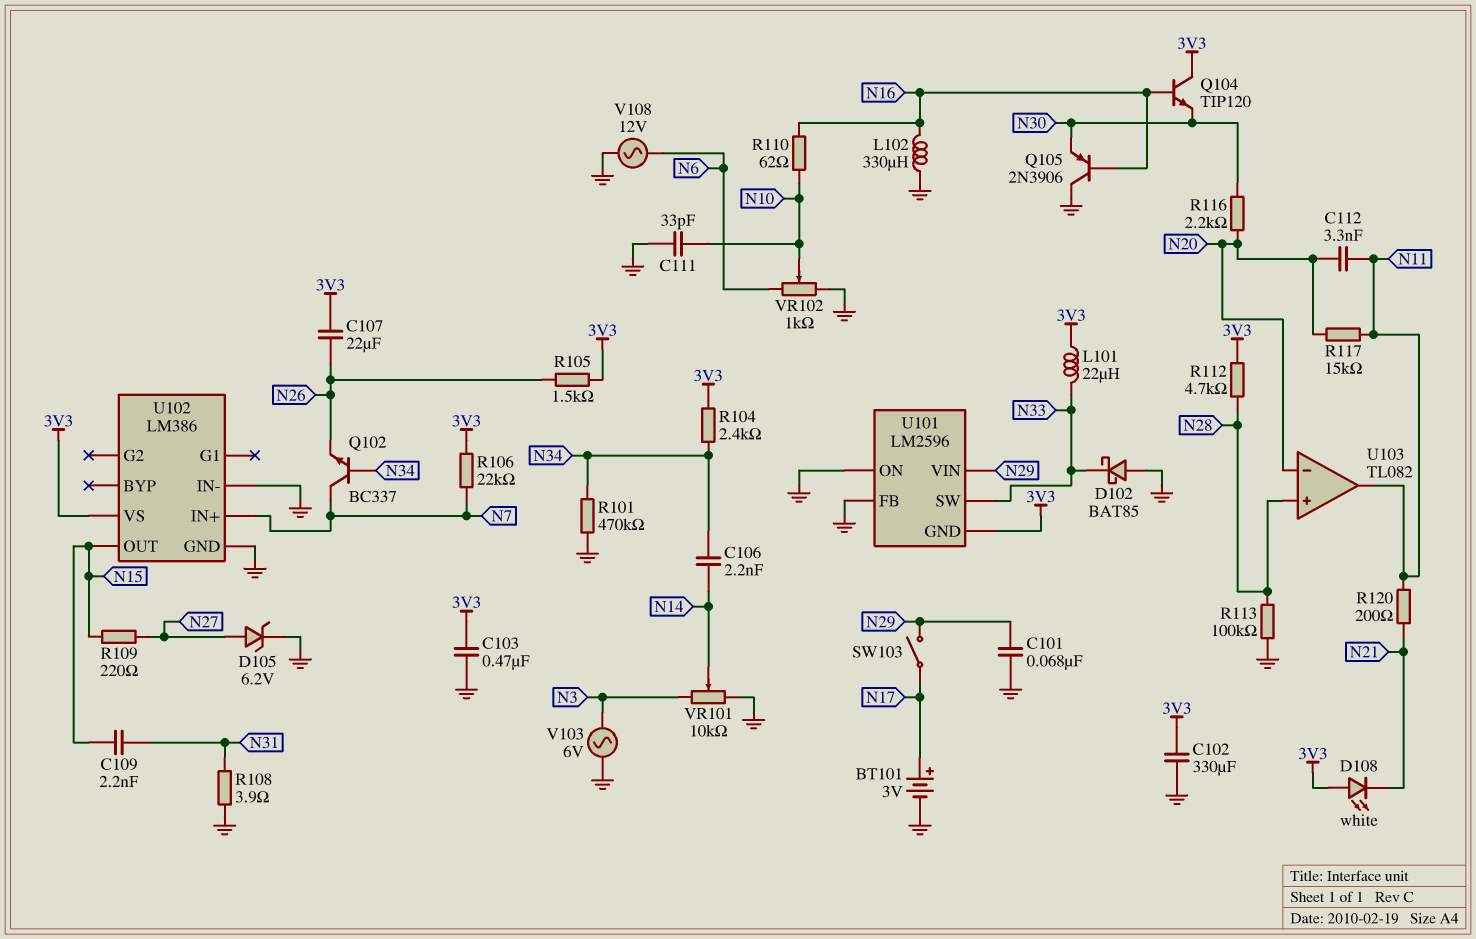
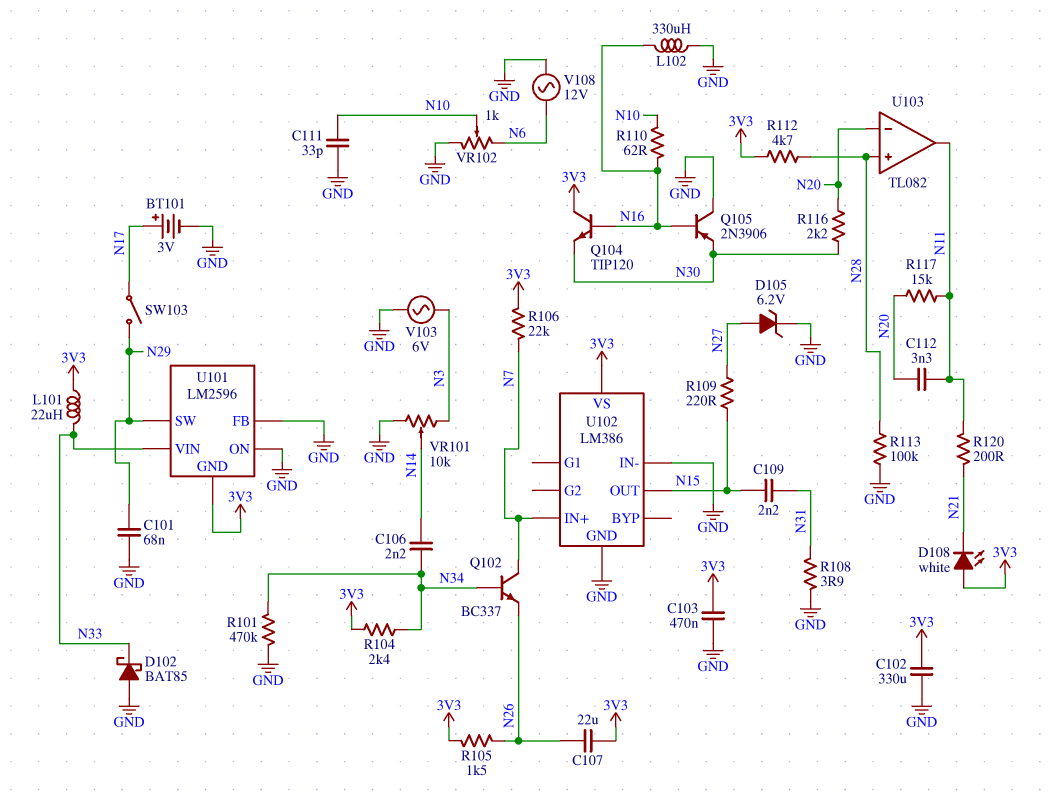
U101 pin SW: N33 -> N29
U101 pin VIN: N29 -> N33

